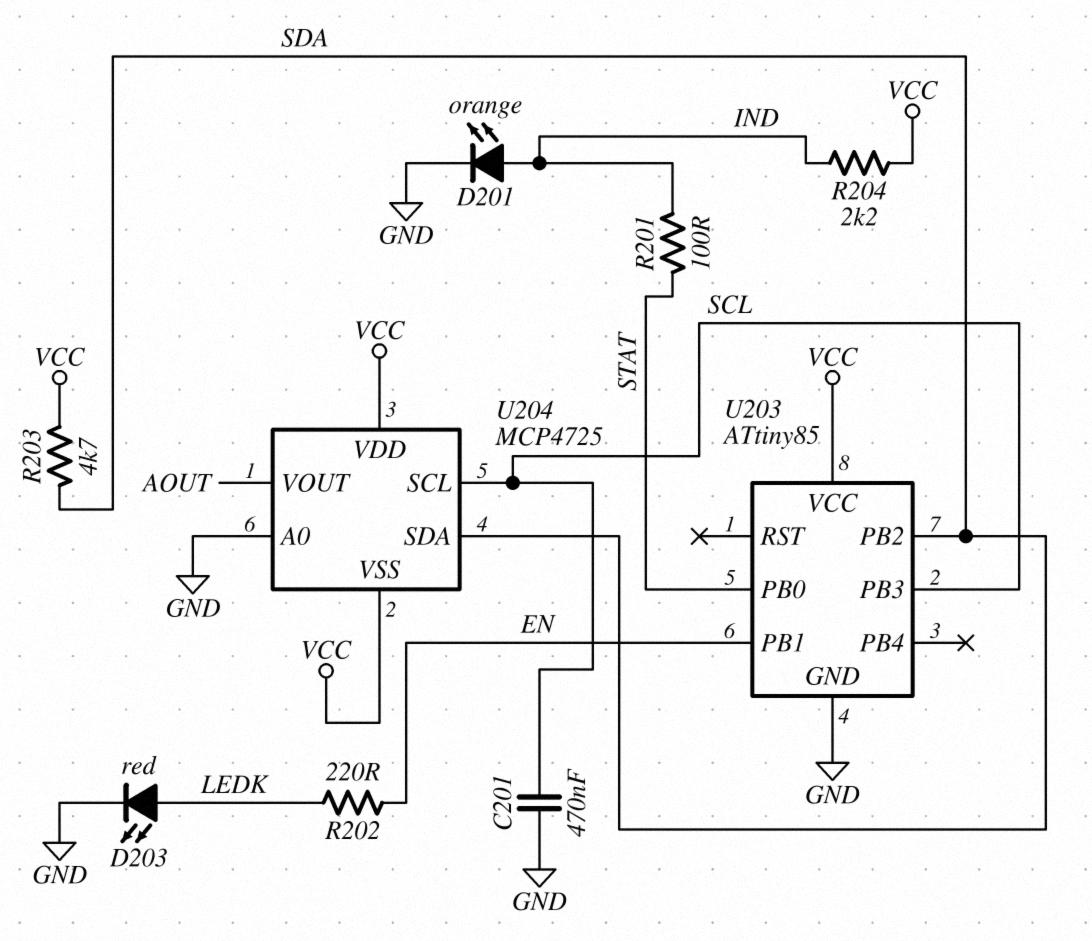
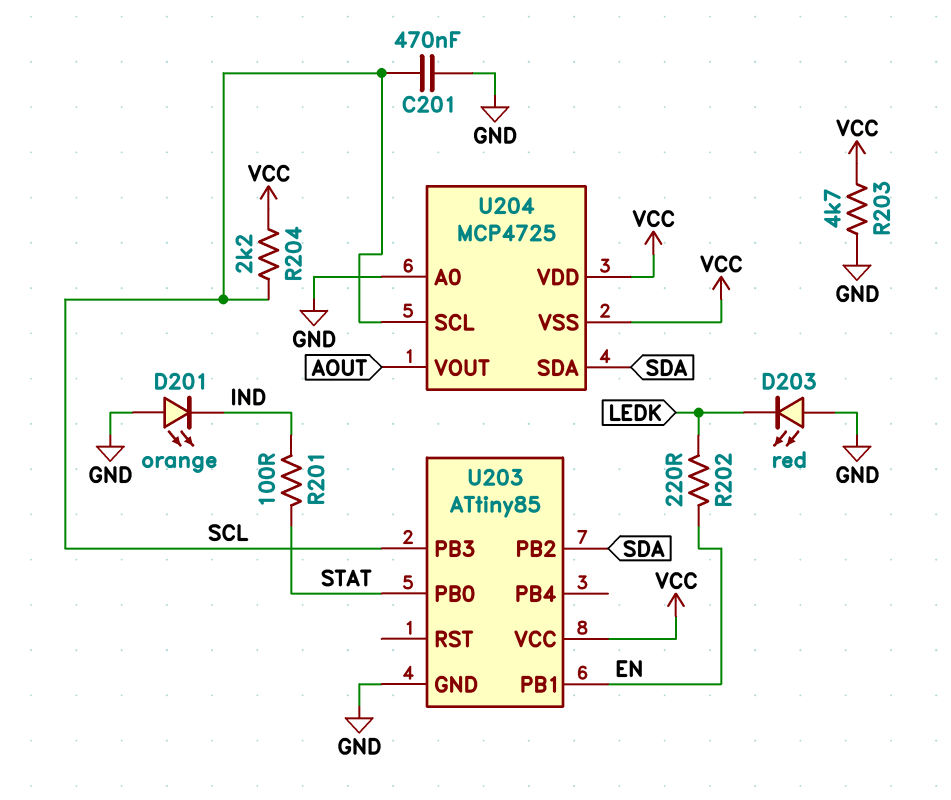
D201: LED orange (A IND, K GND) -> LED orange (A GND, K IND)
D203: LED red (A LEDK, K GND) -> LED red (A GND, K LEDK)
R203: 4.7k (SDA, VCC) -> 4.7k (GND, VCC)
R204: 2.2k (IND, VCC) -> 2.2k (SCL, VCC)

